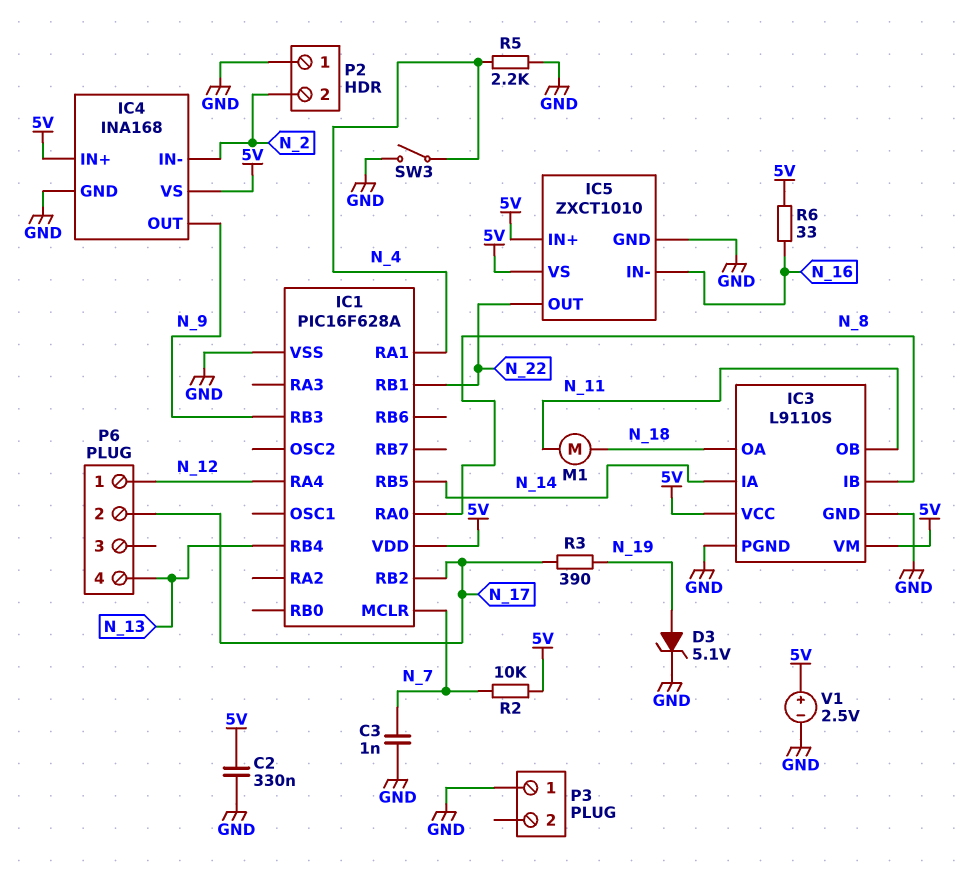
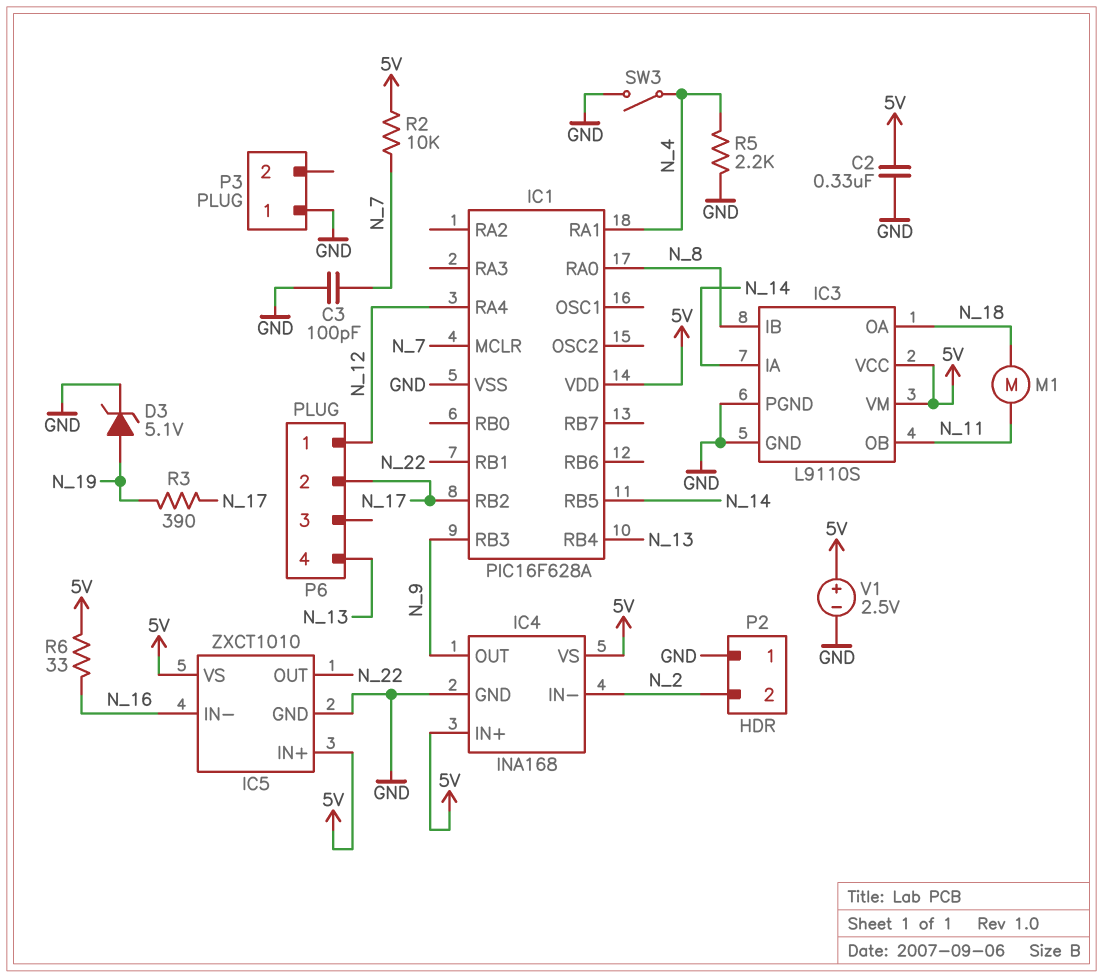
C3: 1nF (GND, N_7) -> 100pF (GND, N_7)

